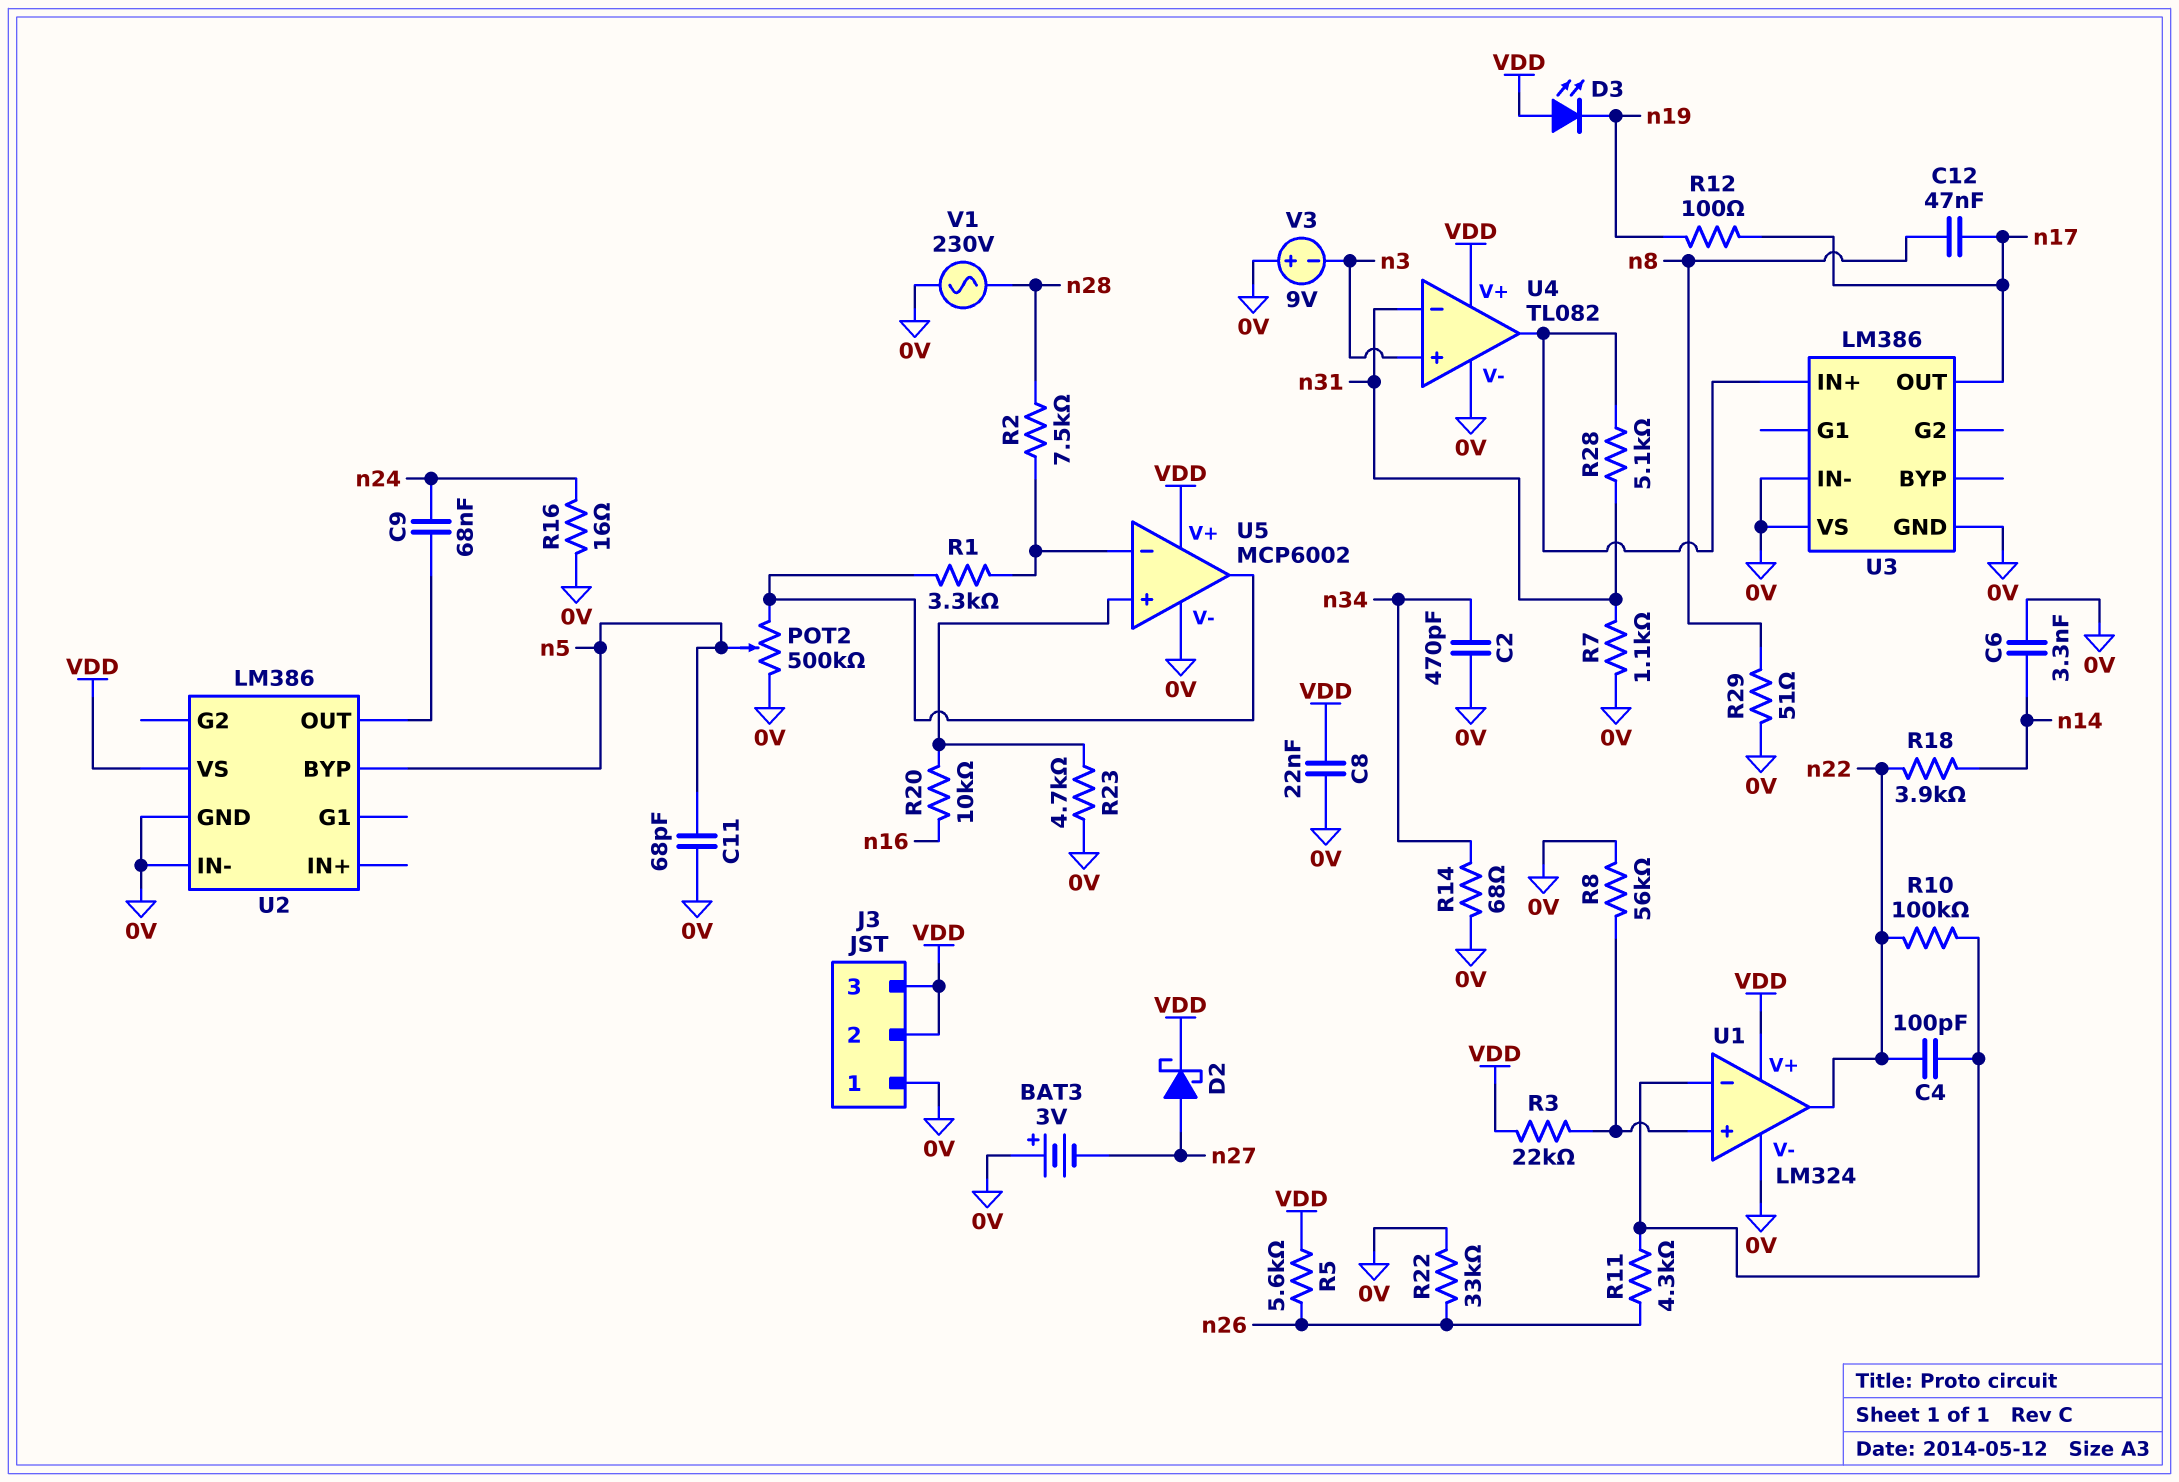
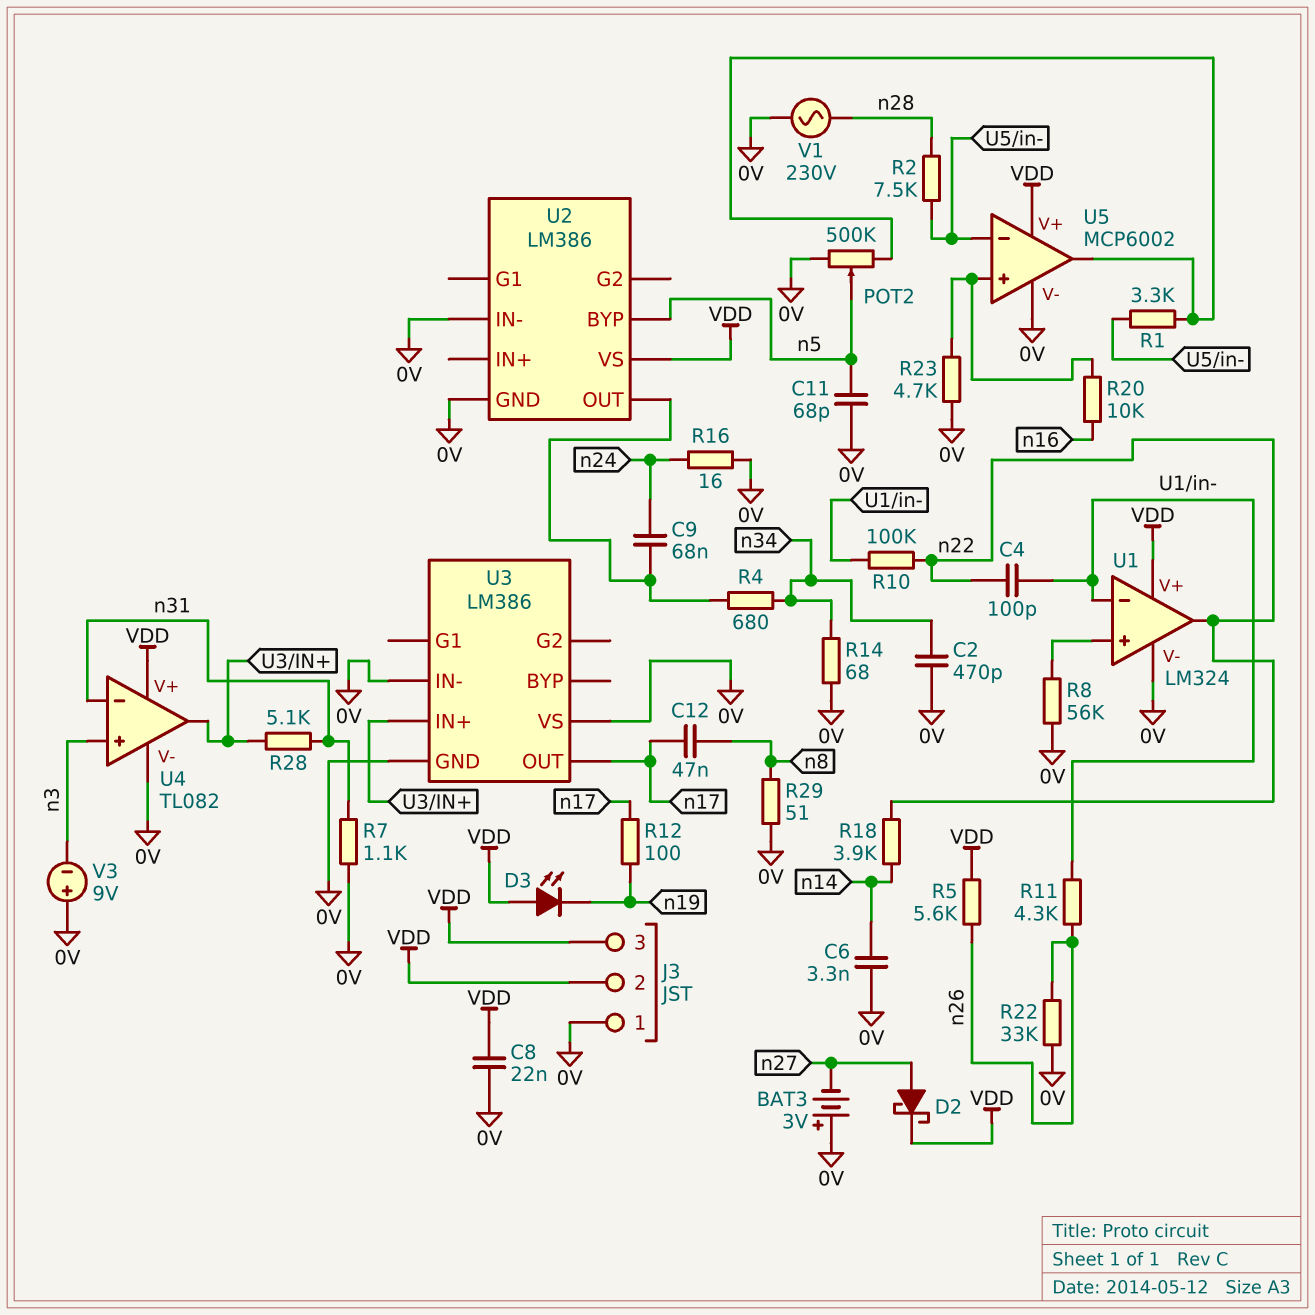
R3: 22k (U1/in+, VDD) -> none
R4: none -> 680 (U2/OUT, n34)

